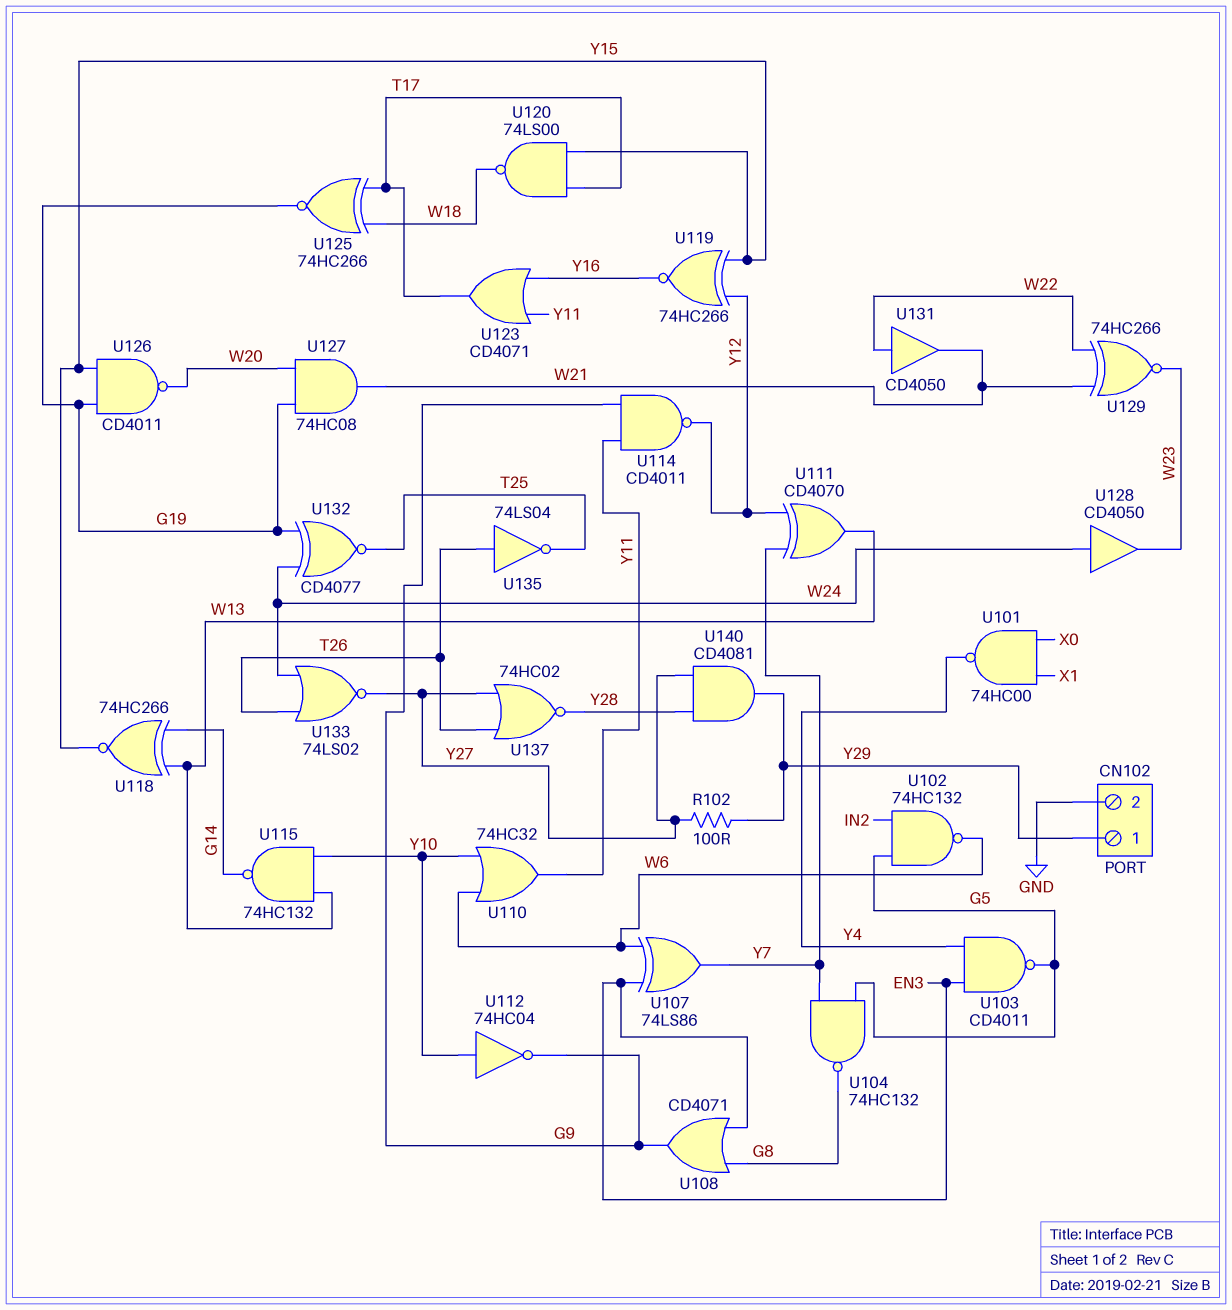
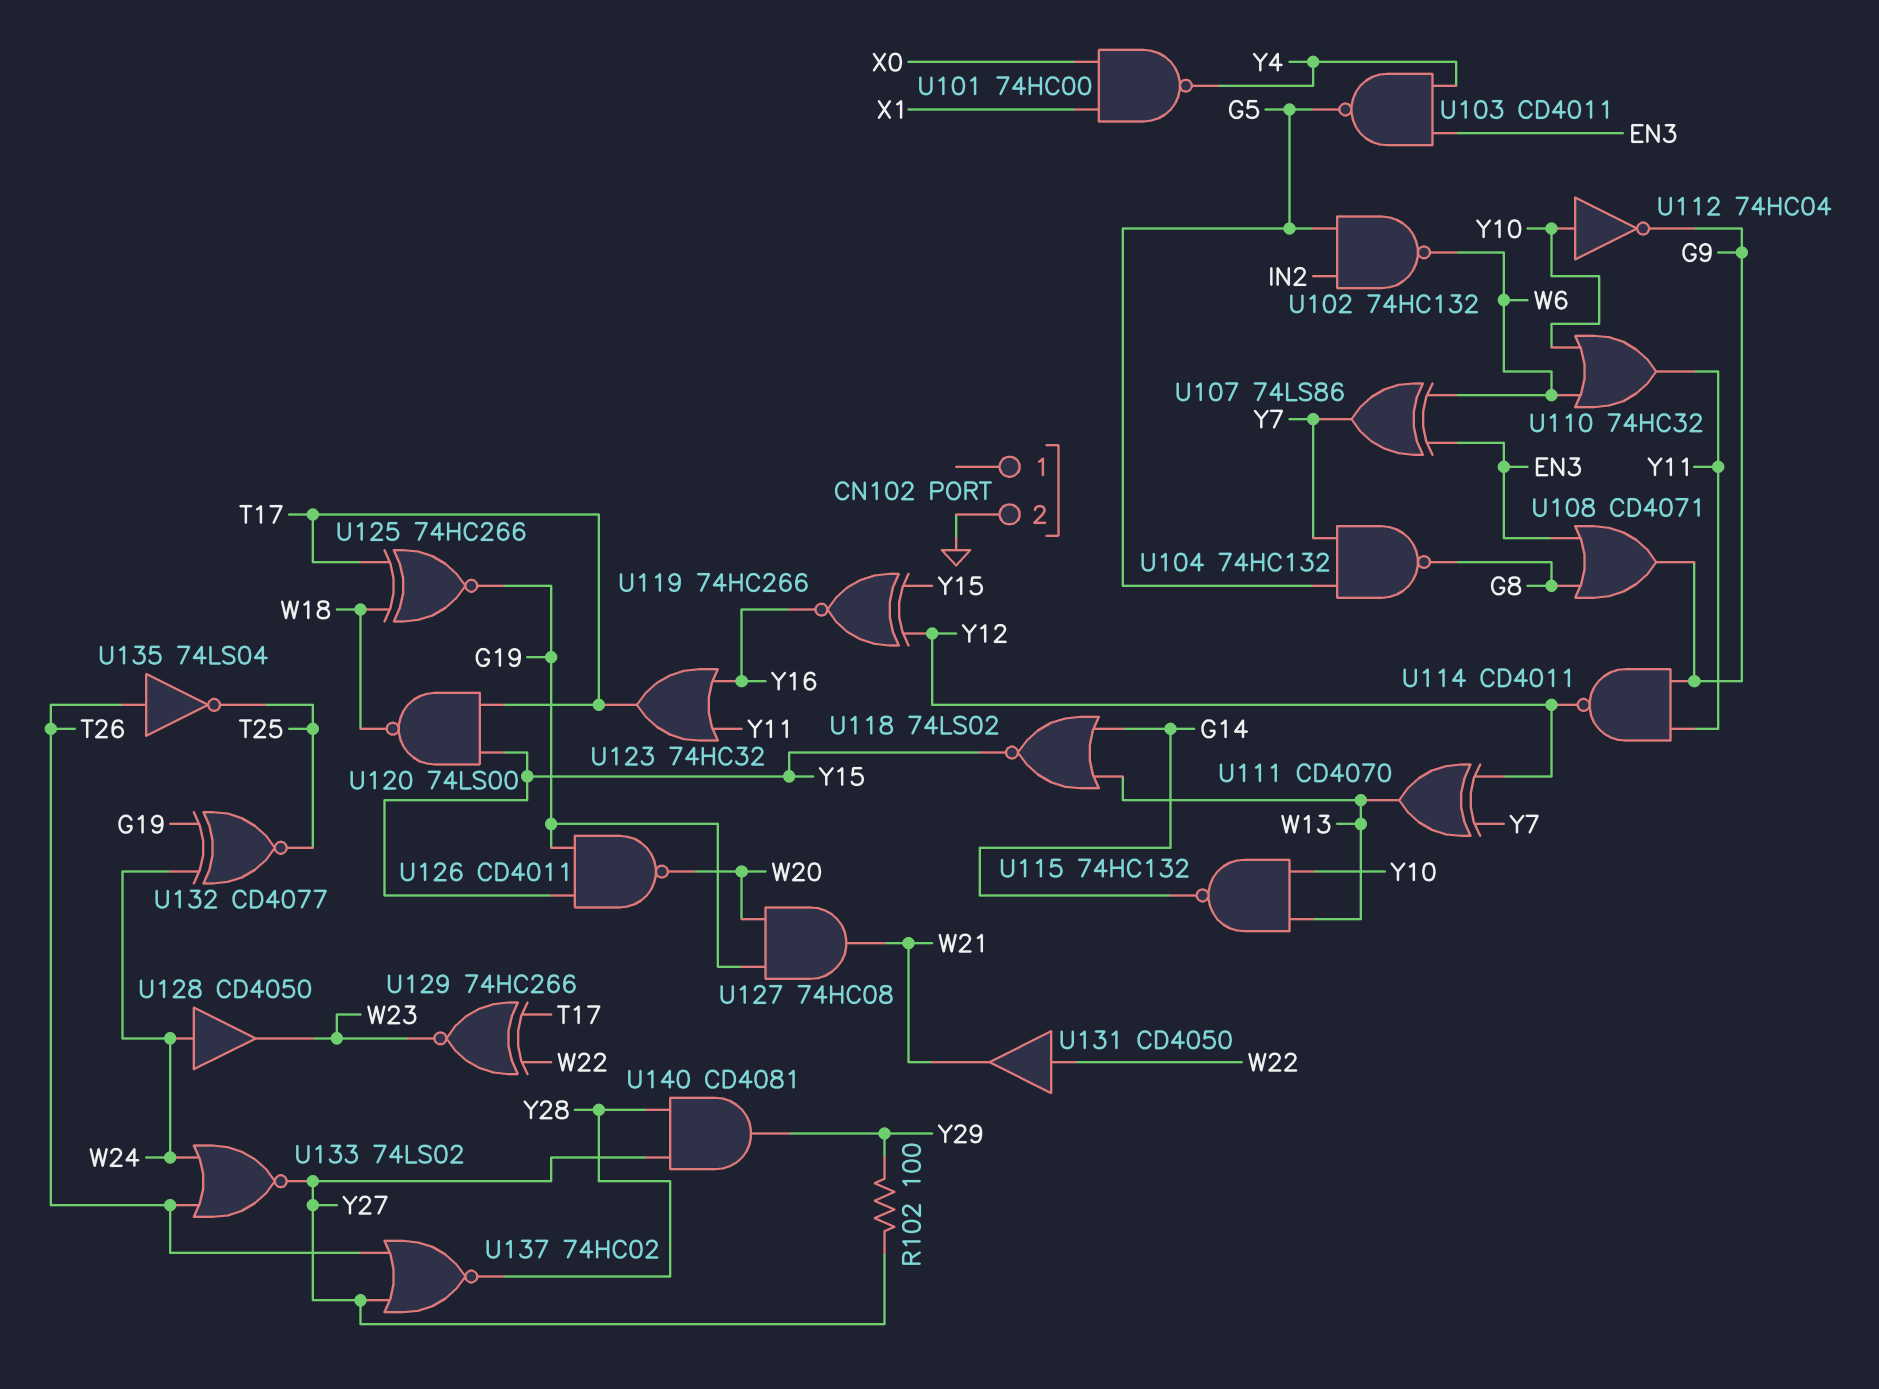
CN102 pin 1: Y29 -> none
U118: XNOR 74HC266 (in G14, in W13, out Y15) -> NOR 74LS02 (in G14, in W13, out Y15)
U123: OR CD4071 (in Y11, in Y16, out T17) -> OR 74HC32 (in Y11, in Y16, out T17)
U129: XNOR 74HC266 (in W21, in W22, out W23) -> XNOR 74HC266 (in T17, in W22, out W23)

